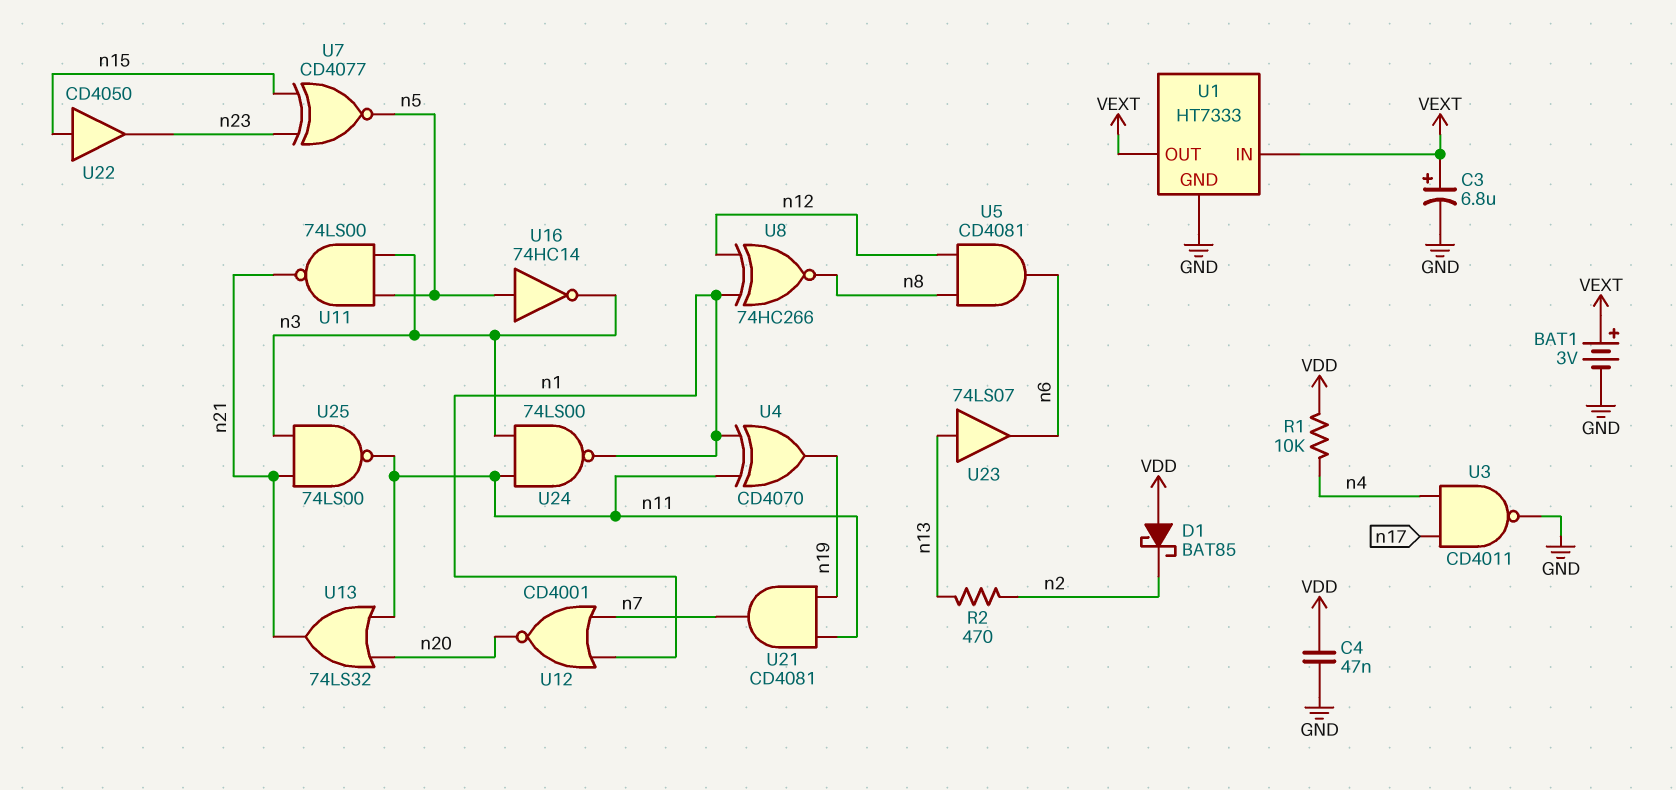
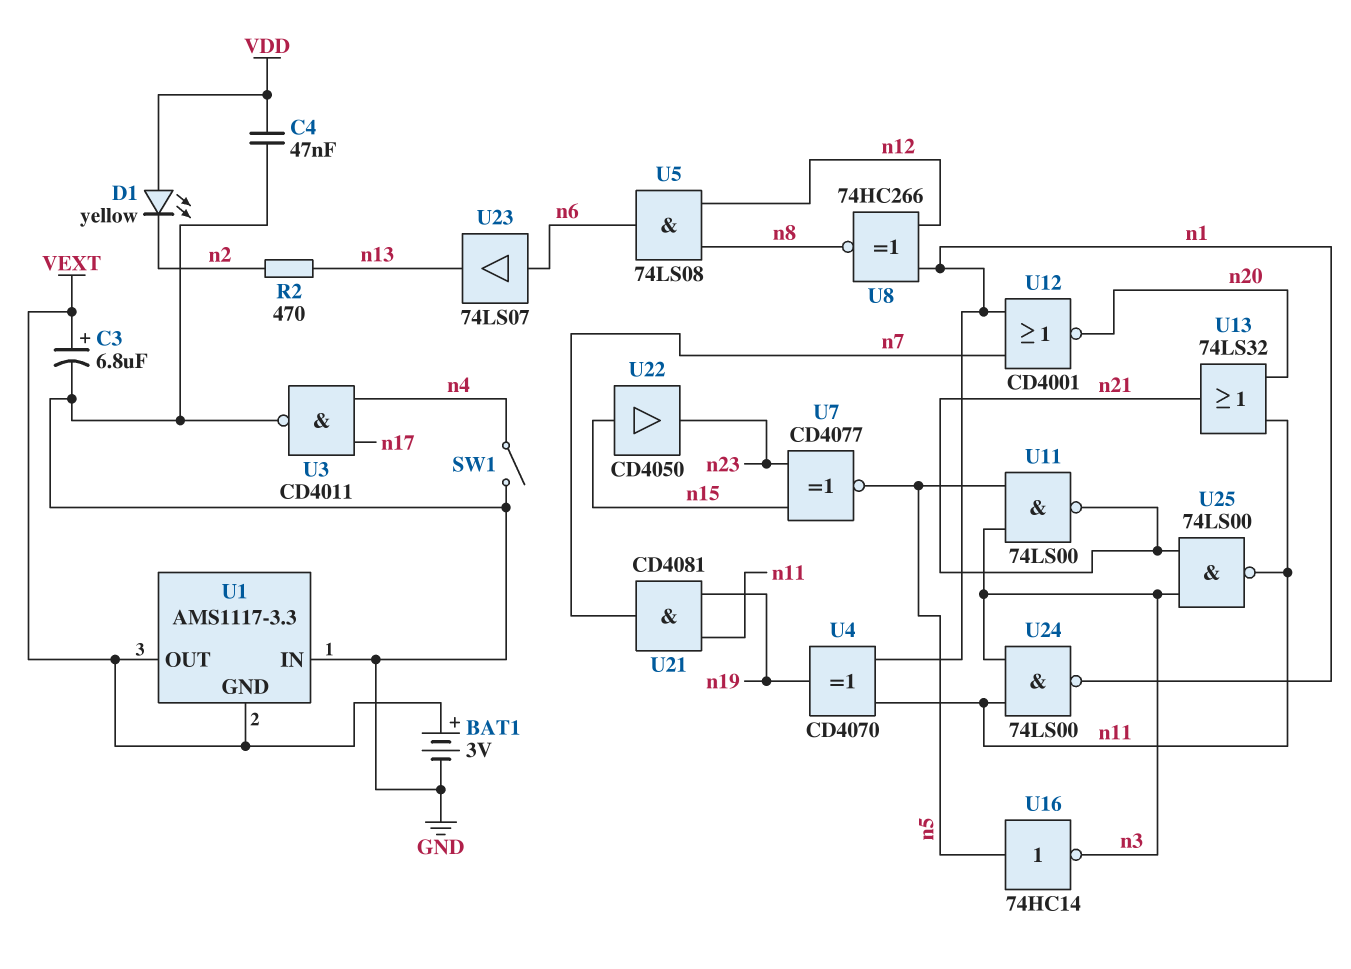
D1: schottky BAT85 (A VDD, K n2) -> LED yellow (A VDD, K n2)
R1: 10k (VDD, n4) -> none
SW1: none -> switch (GND, n4)
U1: HT7333 -> AMS1117-3.3
U1 pin GND: GND -> VEXT
U1 pin IN: VEXT -> GND
U5: AND CD4081 (in n8, in n12, out n6) -> AND 74LS08 (in n8, in n12, out n6)
U23: buffer 74LS07 (in n13, out n6) -> buffer 74LS07 (in n6, out n13)

